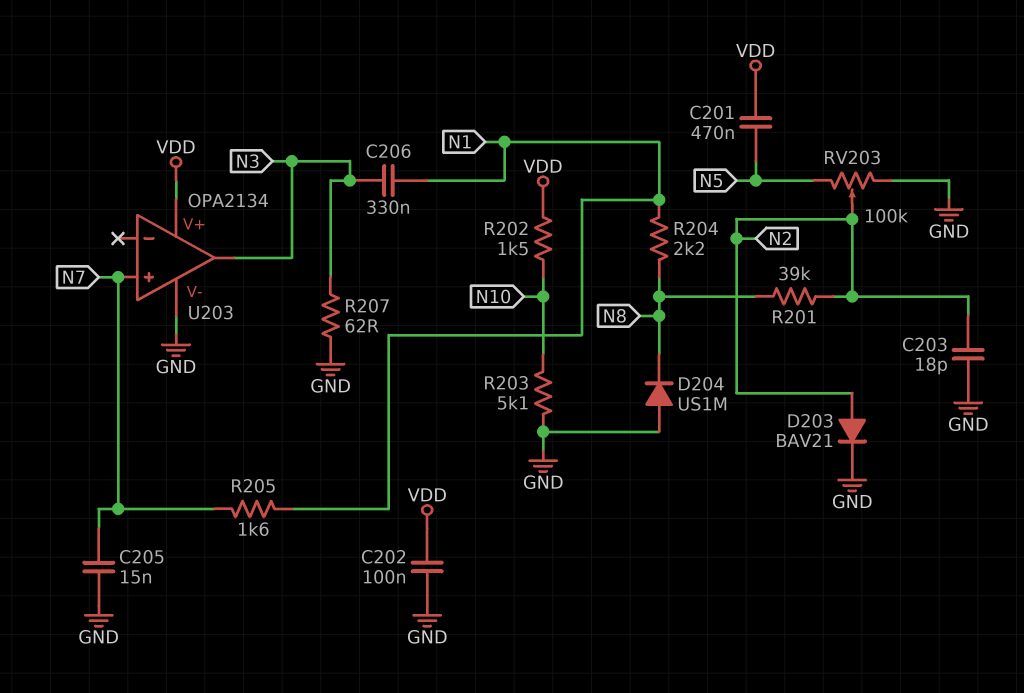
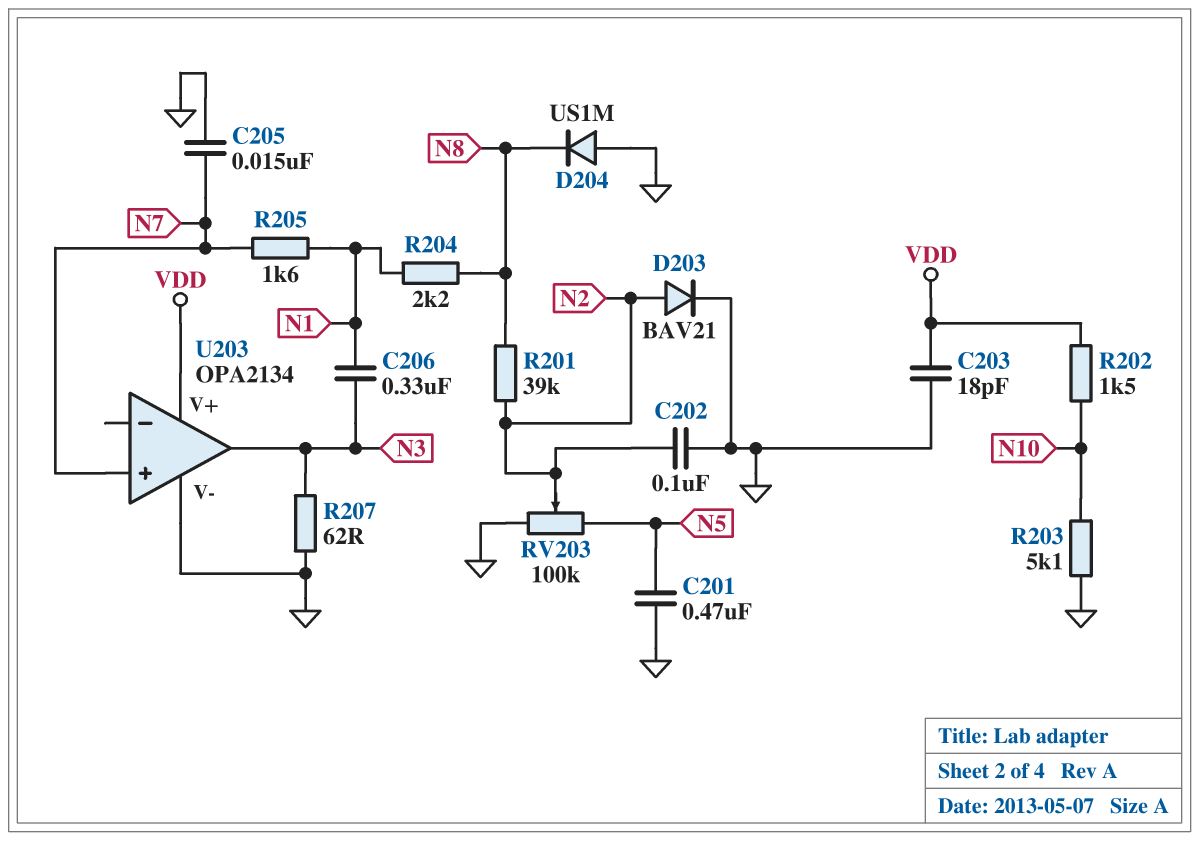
C201: 470nF (N5, VDD) -> 470nF (GND, N5)
C202: 100nF (GND, VDD) -> 100nF (GND, N2)
C203: 18pF (GND, N2) -> 18pF (GND, VDD)

